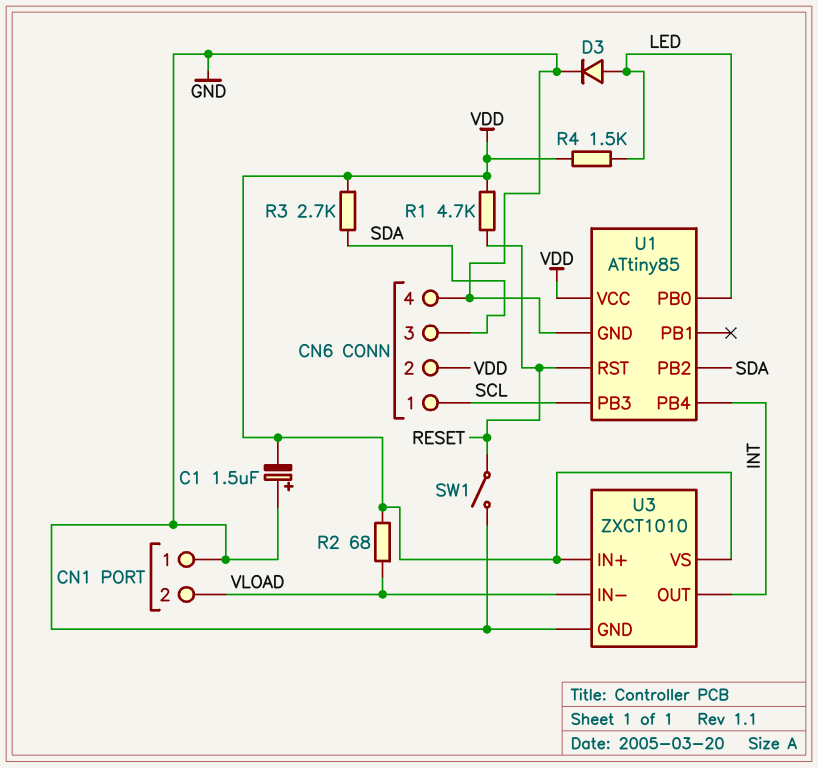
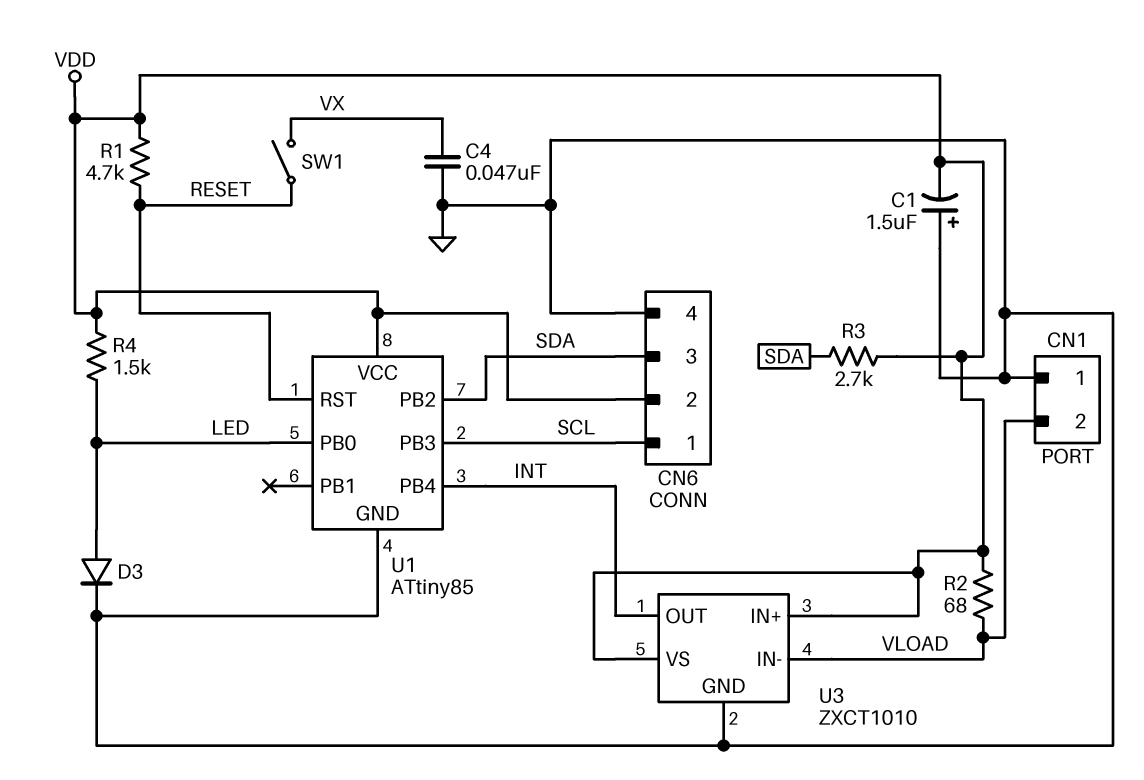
C4: none -> 47nF (GND, VX)
SW1: switch (GND, RESET) -> switch (RESET, VX)

